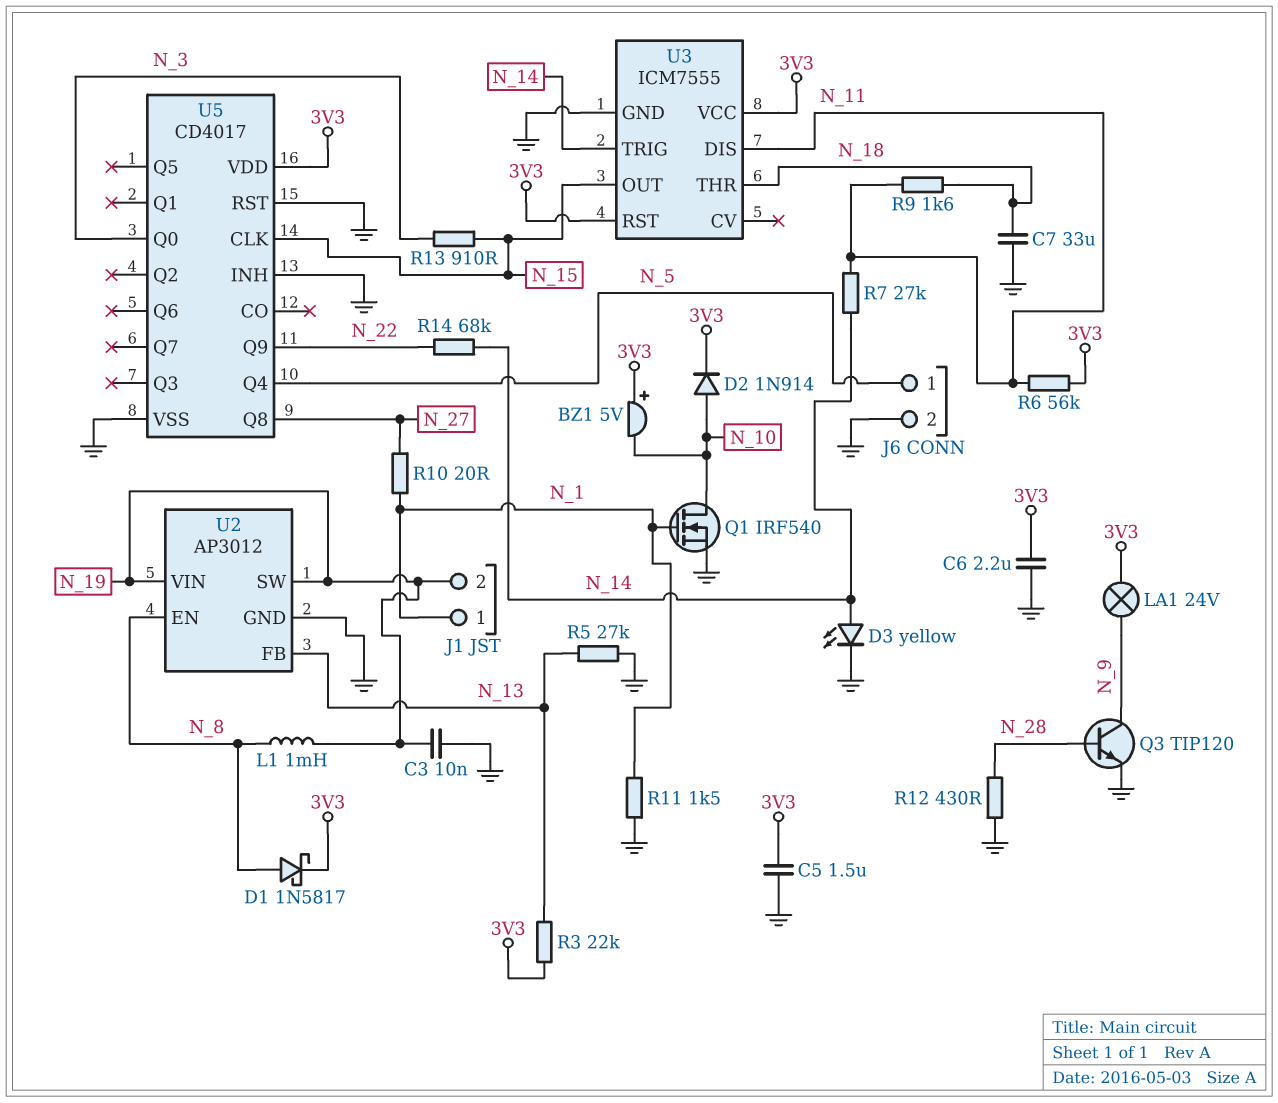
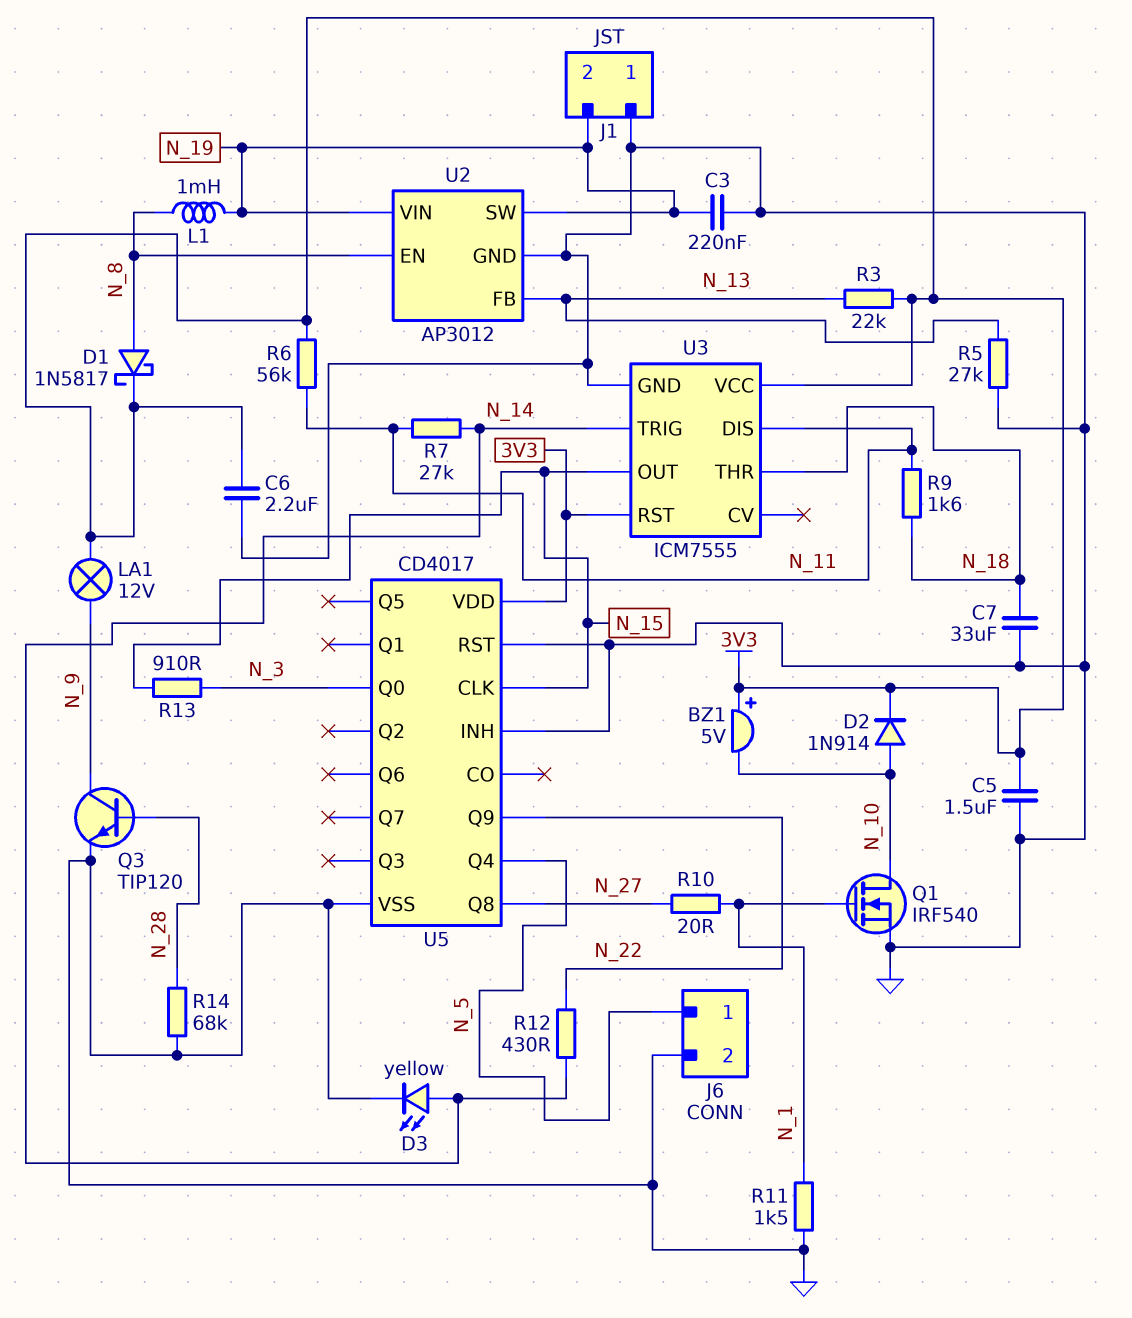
C3: 10nF (GND, N_19) -> 220nF (GND, N_19)
J1 pin 1: N_1 -> GND
LA1: lamp 24V (3V3, N_9) -> lamp 12V (3V3, N_9)
R12: 430 (GND, N_28) -> 430 (N_14, N_22)
R14: 68k (N_14, N_22) -> 68k (GND, N_28)

